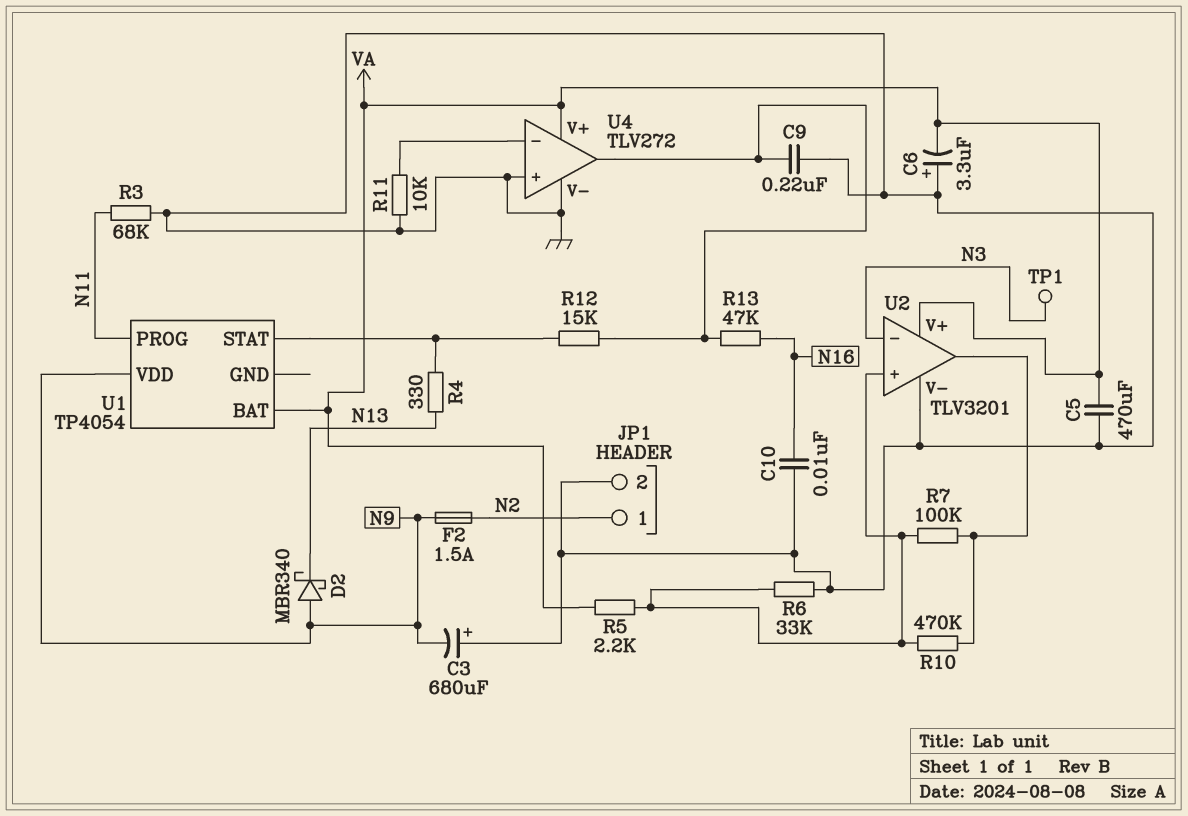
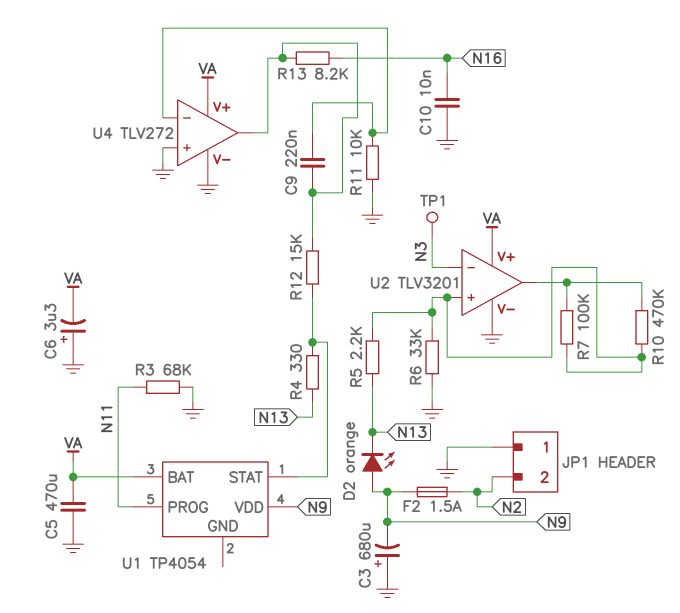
C9: 220nF (GND, U4/out) -> 220nF (U4/in-, U4/out)
D2: schottky MBR340 (A N9, K N13) -> LED orange (A N9, K N13)
JP1 pin 1: N2 -> GND
JP1 pin 2: GND -> N2
R5: 2.2k (U2/in+, VA) -> 2.2k (N13, U2/in+)
R13: 47k (N16, U4/out) -> 8.2k (N16, U4/out)

